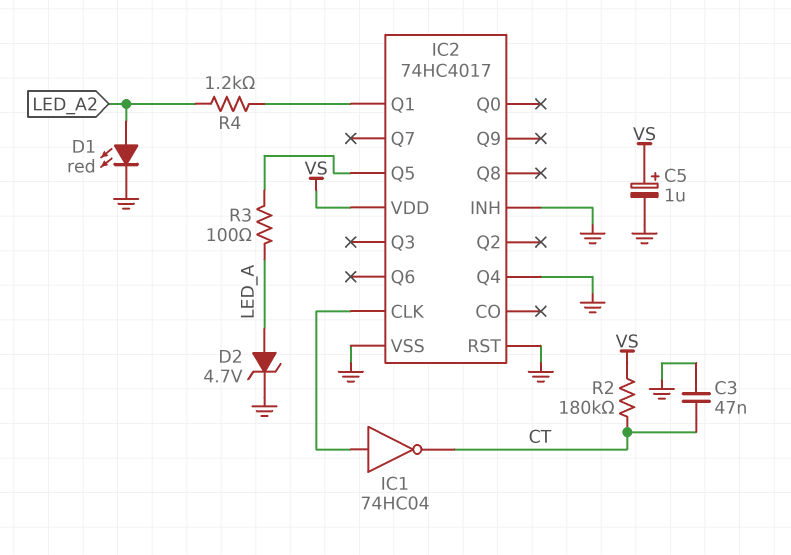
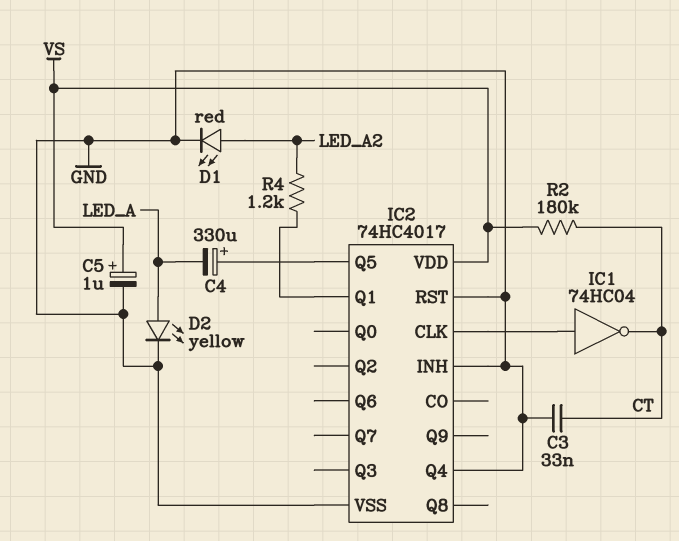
C3: 47nF (CT, GND) -> 33nF (CT, GND)
C4: none -> 330uF (plus IC2/Q5, minus LED_A)
D2: zener 4.7V (A LED_A, K GND) -> LED yellow (A LED_A, K GND)
R3: 100 (IC2/Q5, LED_A) -> none

